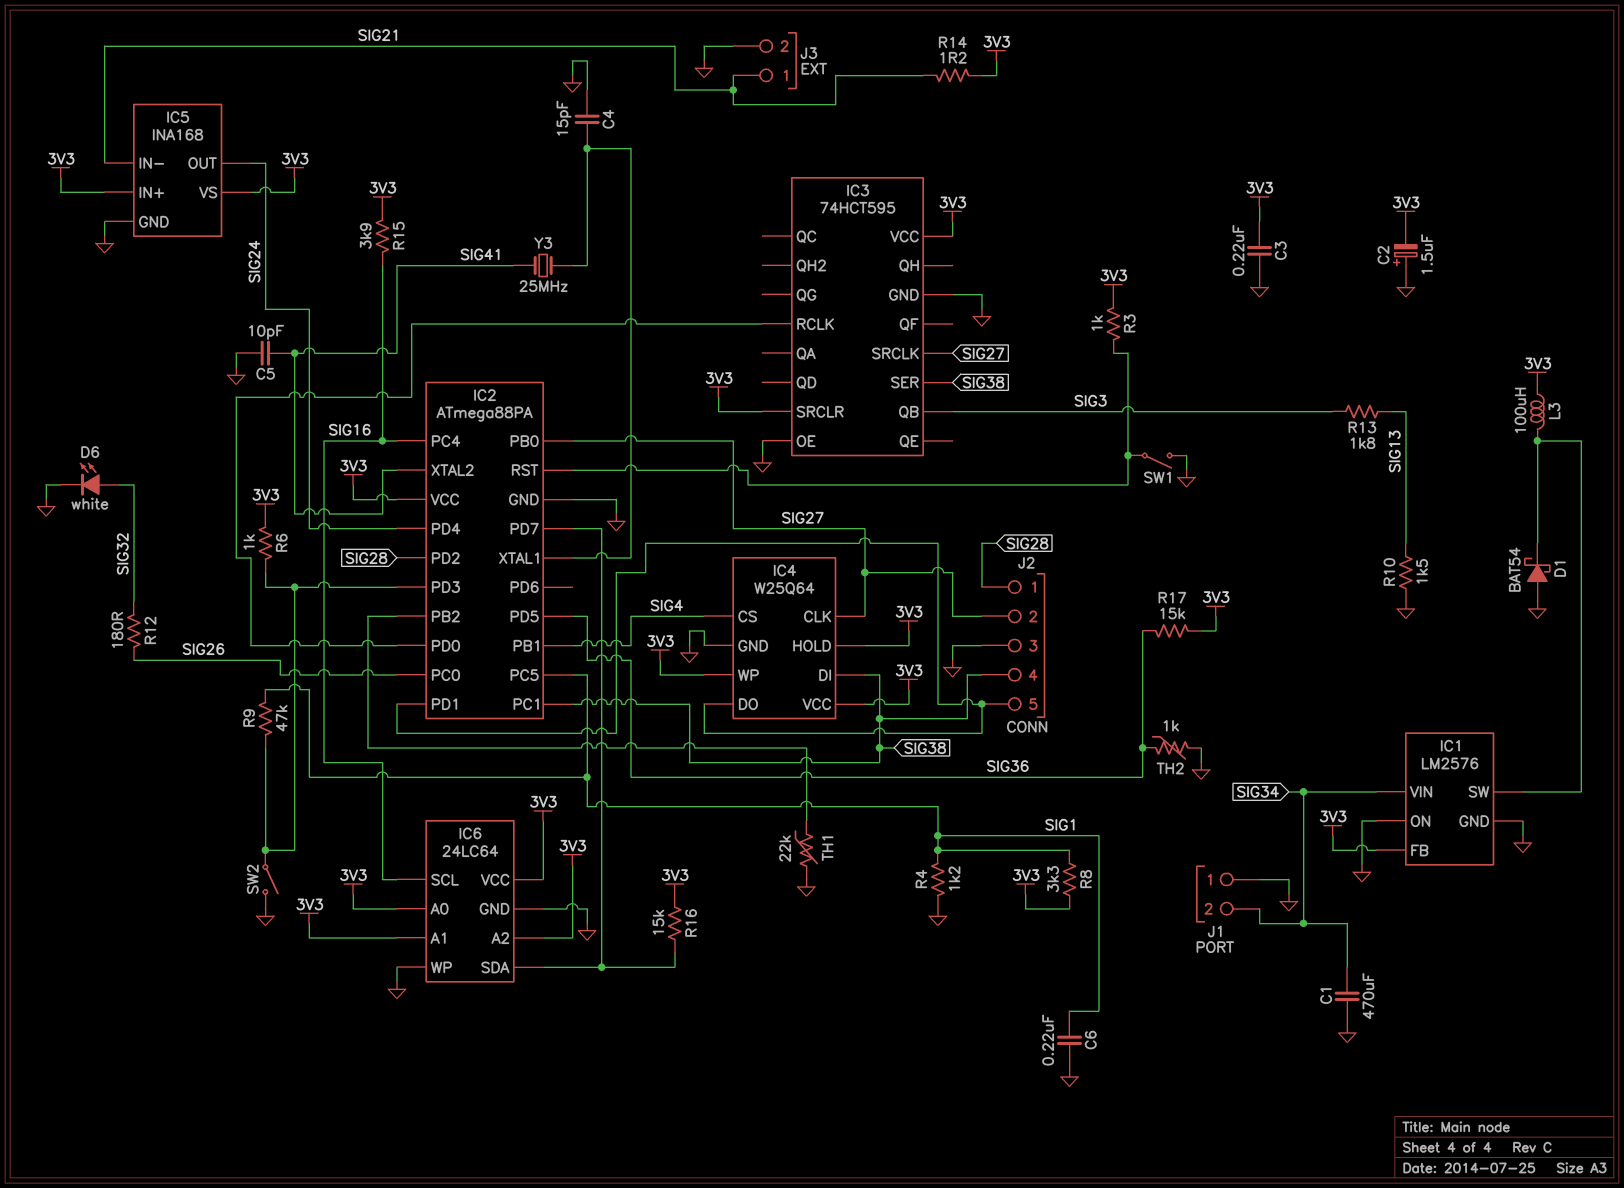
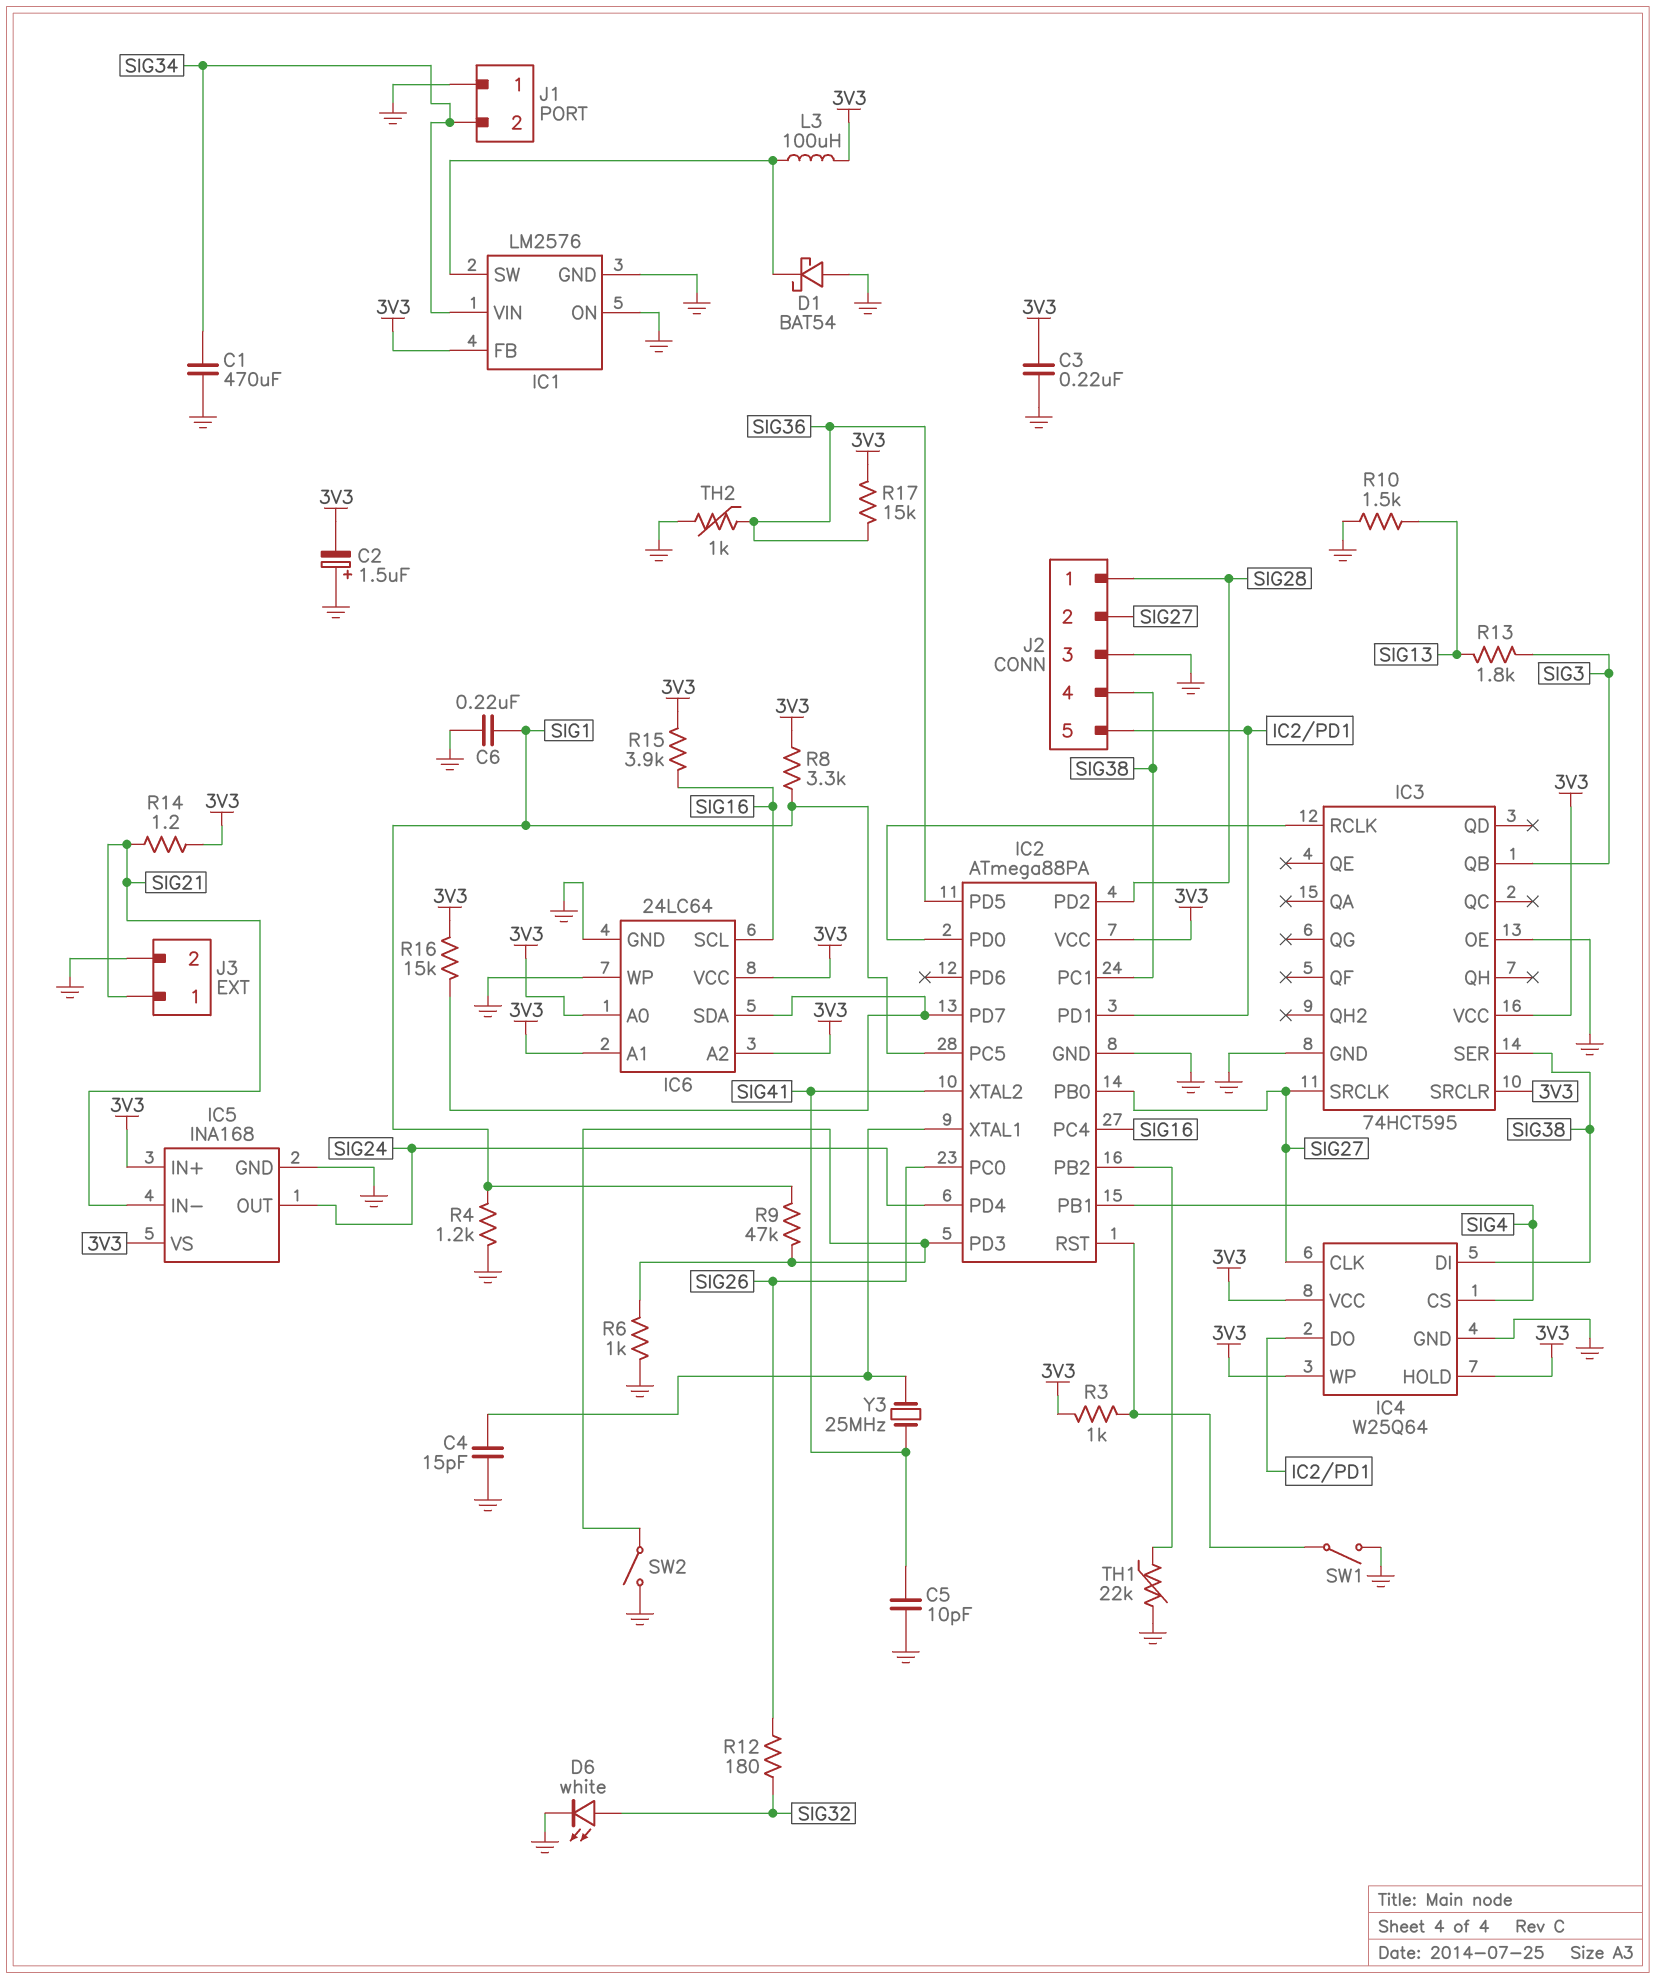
R6: 1k (3V3, IC2/PD3) -> 1k (GND, IC2/PD3)

